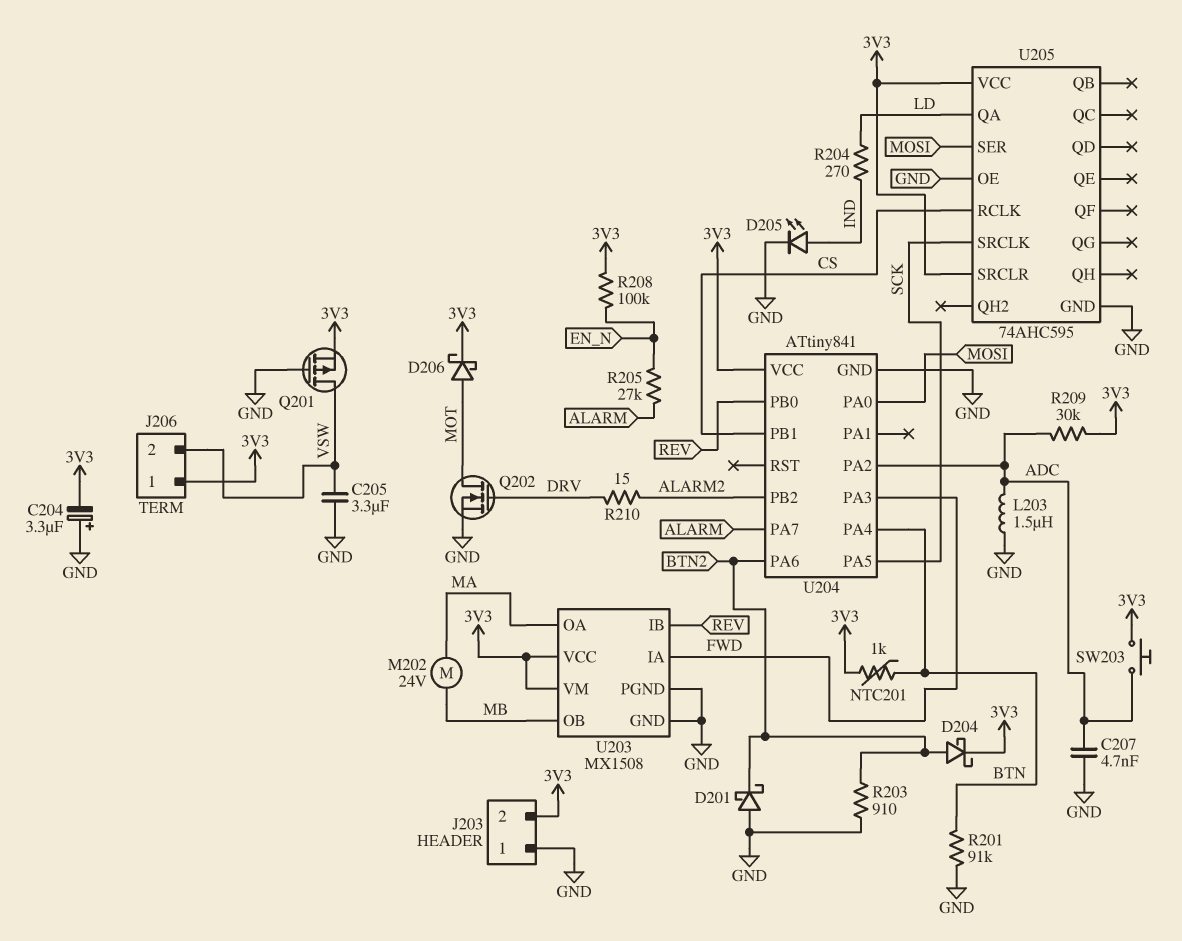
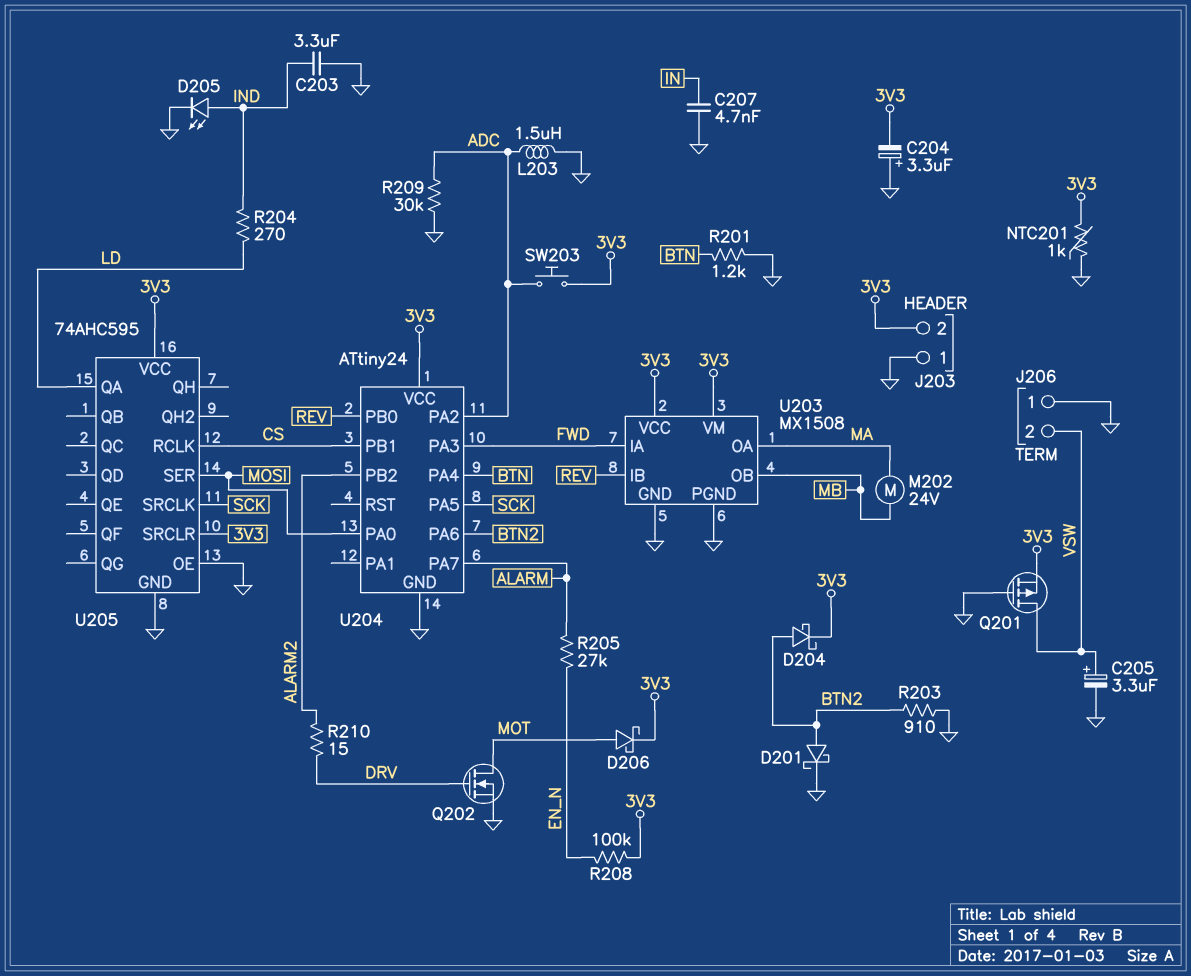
C203: none -> 3.3uF (GND, IND)
C205: 3.3uF (GND, VSW) -> 3.3uF (plus VSW, minus GND)
C207: 4.7nF (ADC, GND) -> 4.7nF (GND, IN)
D201: schottky (A GND, K BTN2) -> schottky (A BTN2, K GND)
J206 pin 1: 3V3 -> GND
NTC201: 1k (3V3, BTN) -> 1k (3V3, GND)
R201: 91k (BTN, GND) -> 1.2k (BTN, GND)
R209: 30k (3V3, ADC) -> 30k (ADC, GND)
U204: ATtiny841 -> ATtiny24

